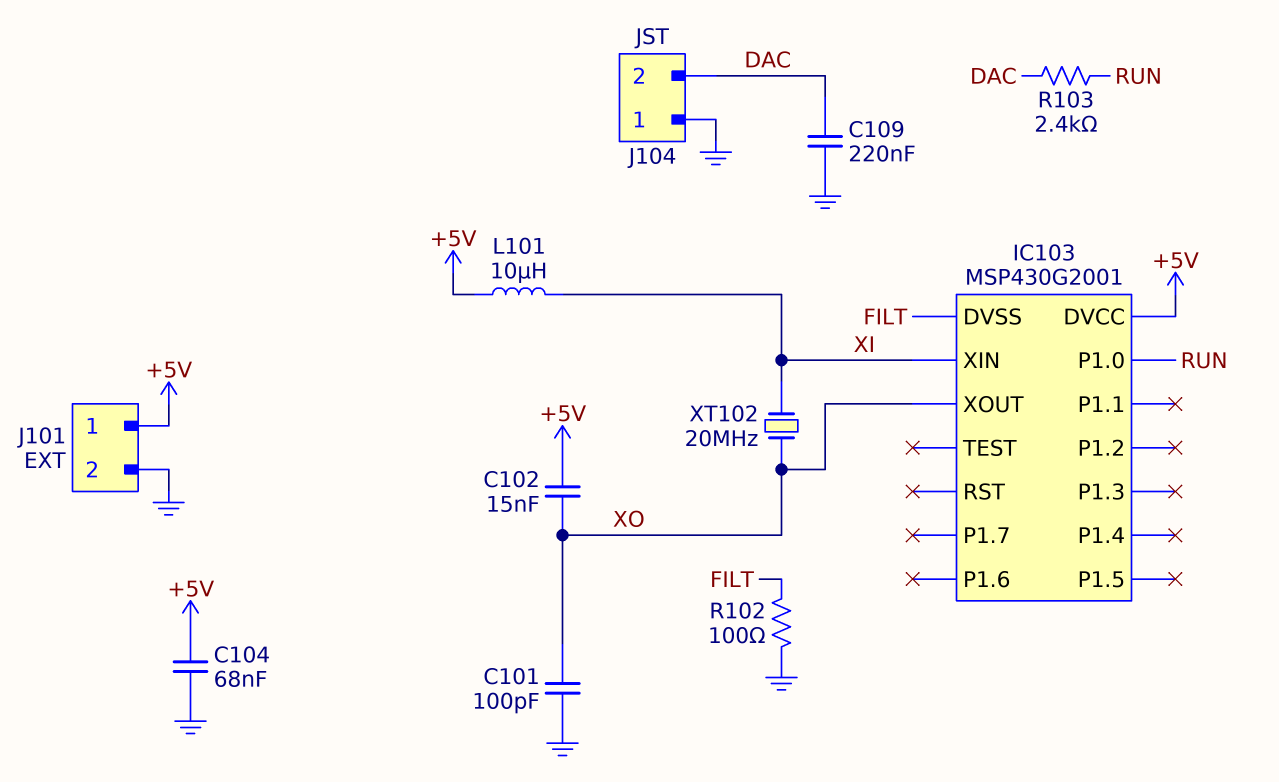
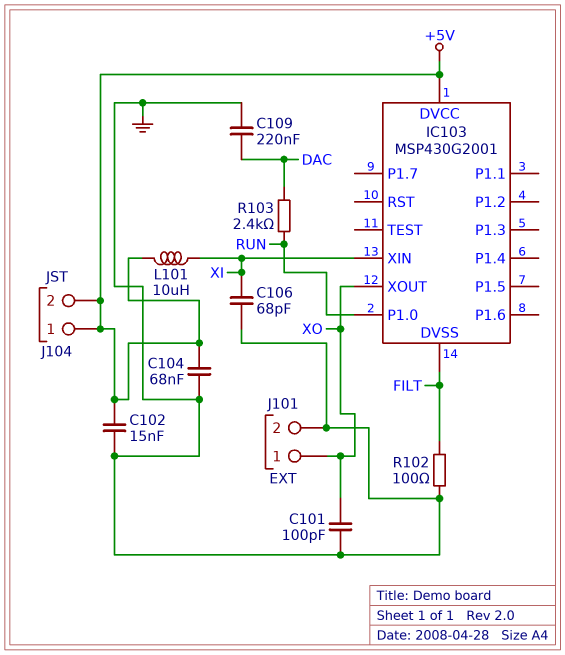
C102: 15nF (+5V, XO) -> 15nF (+5V, GND)
C106: none -> 68pF (GND, XI)
J101 pin 1: +5V -> XO
J104 pin 1: GND -> +5V
J104 pin 2: DAC -> +5V
XT102: 20MHz (XI, XO) -> none

